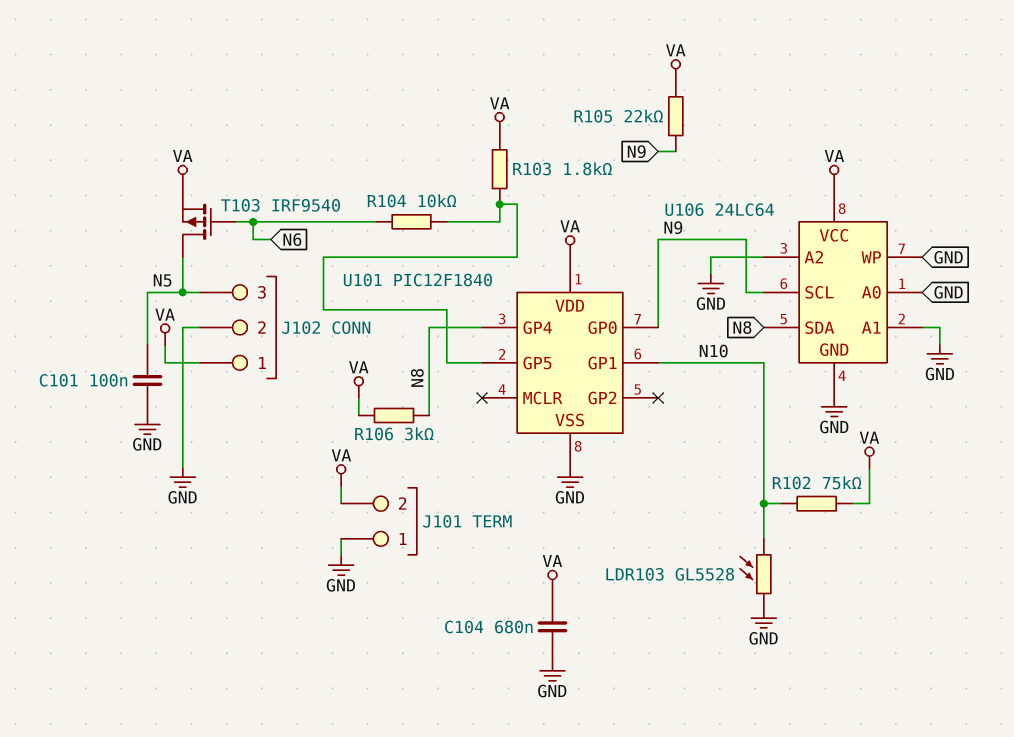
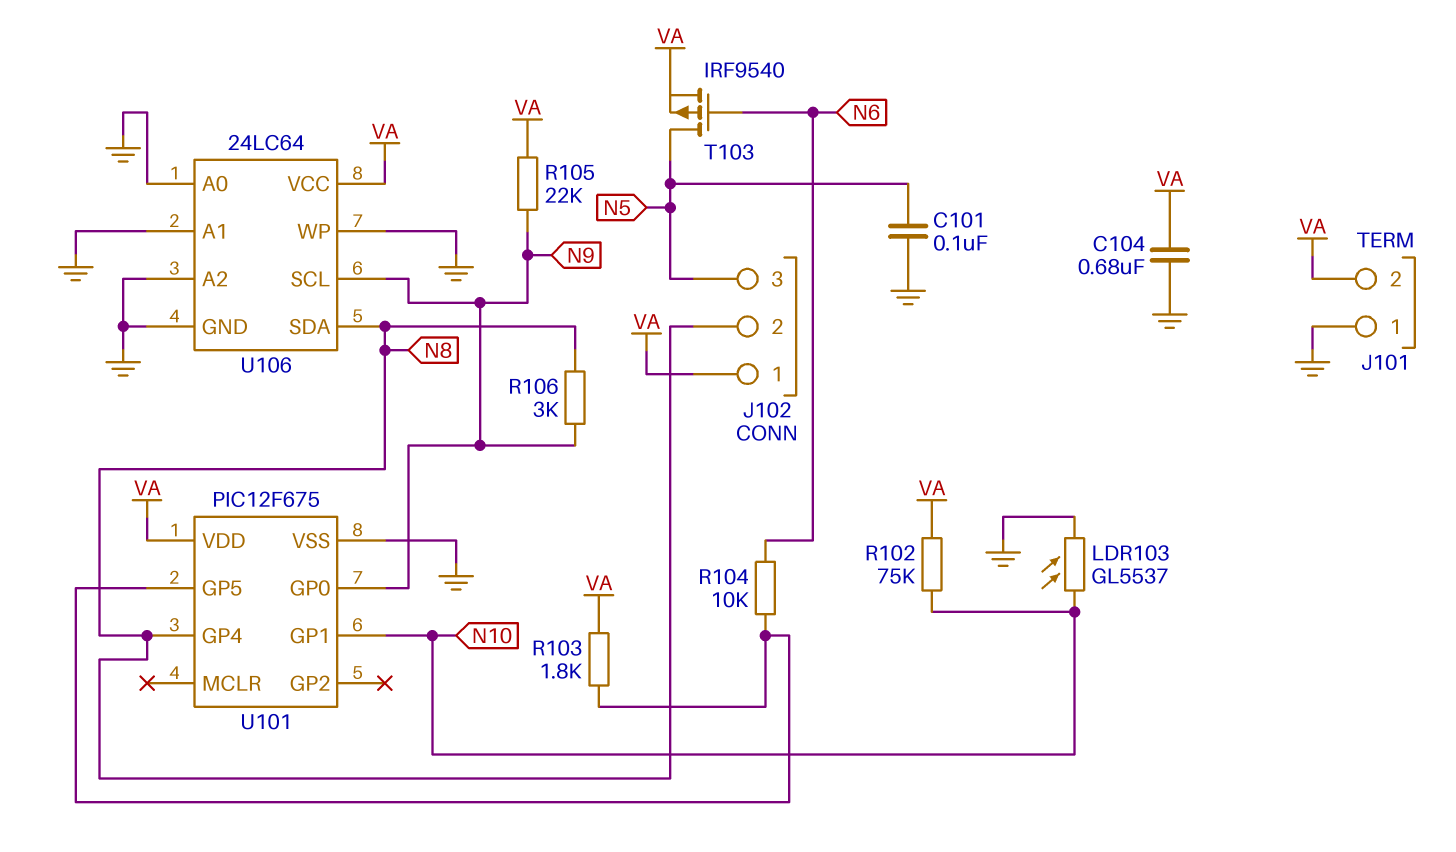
J102 pin 2: GND -> N8
LDR103: GL5528 (GND, N10) -> GL5537 (GND, N10)
R106: 3k (N8, VA) -> 3k (N8, N9)
U101: PIC12F1840 -> PIC12F675

